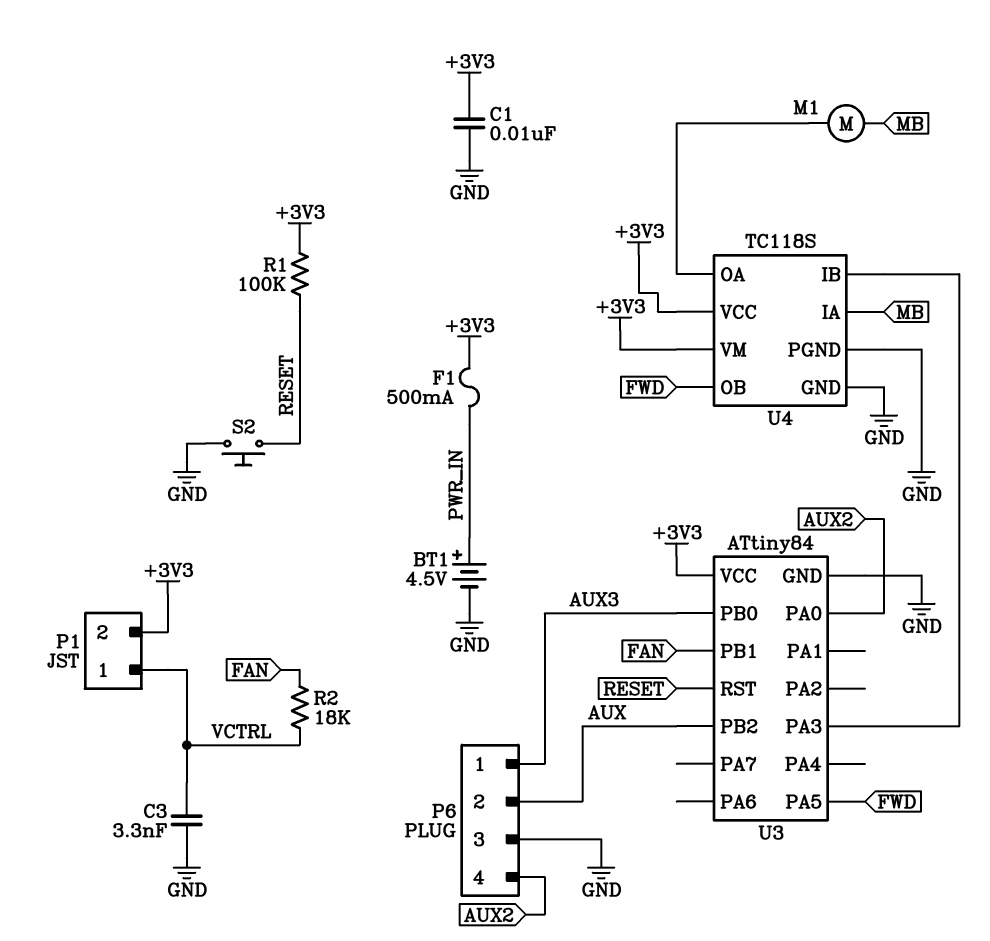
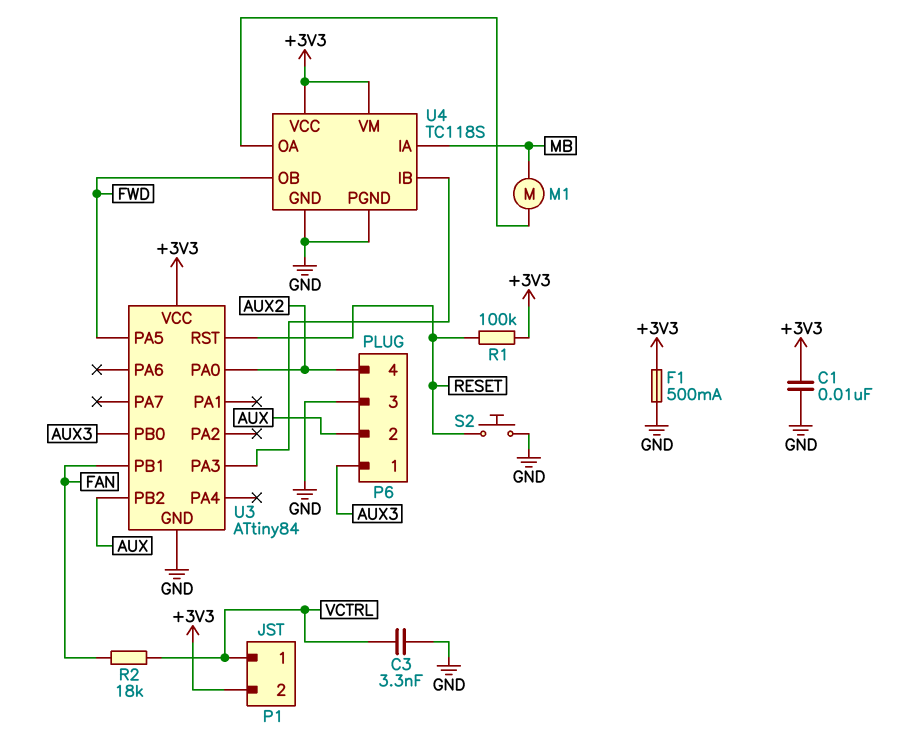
BT1: 4.5V (plus PWR_IN, minus GND) -> none
F1: 500mA (+3V3, PWR_IN) -> 500mA (+3V3, GND)

